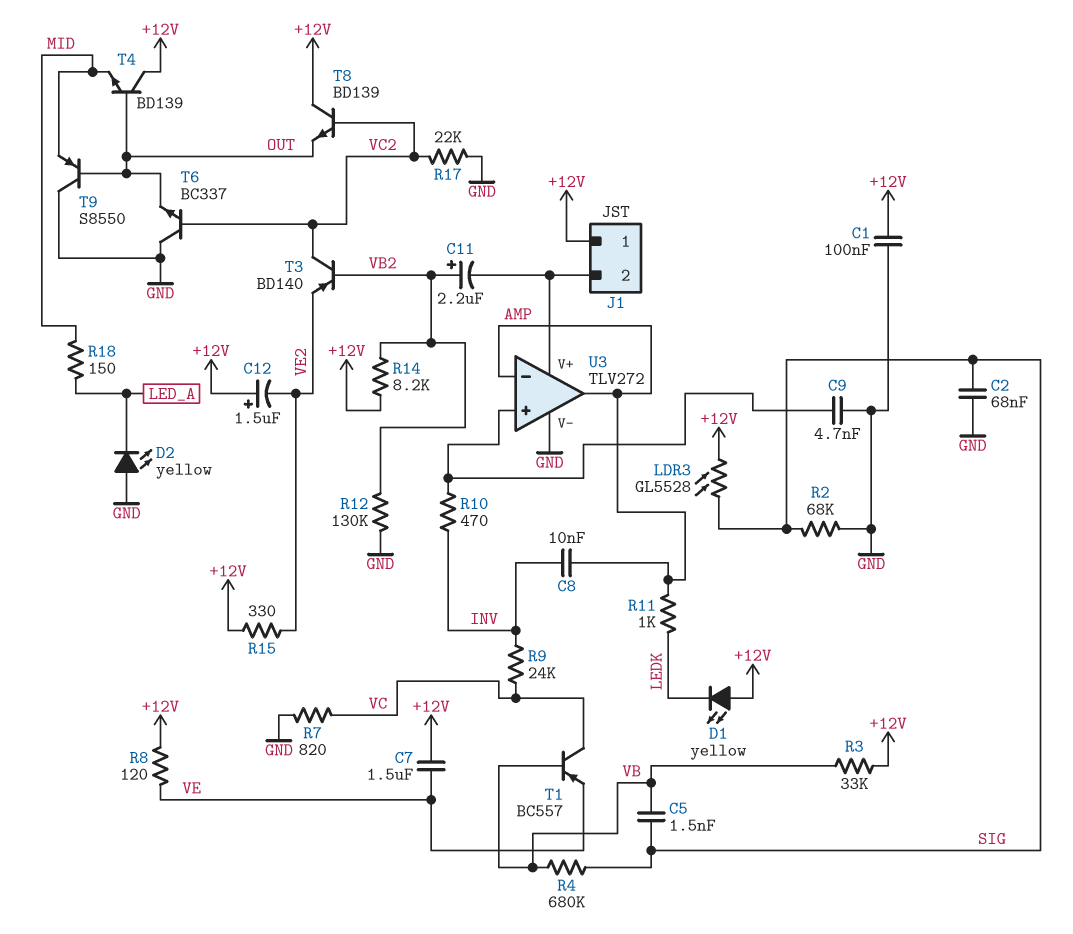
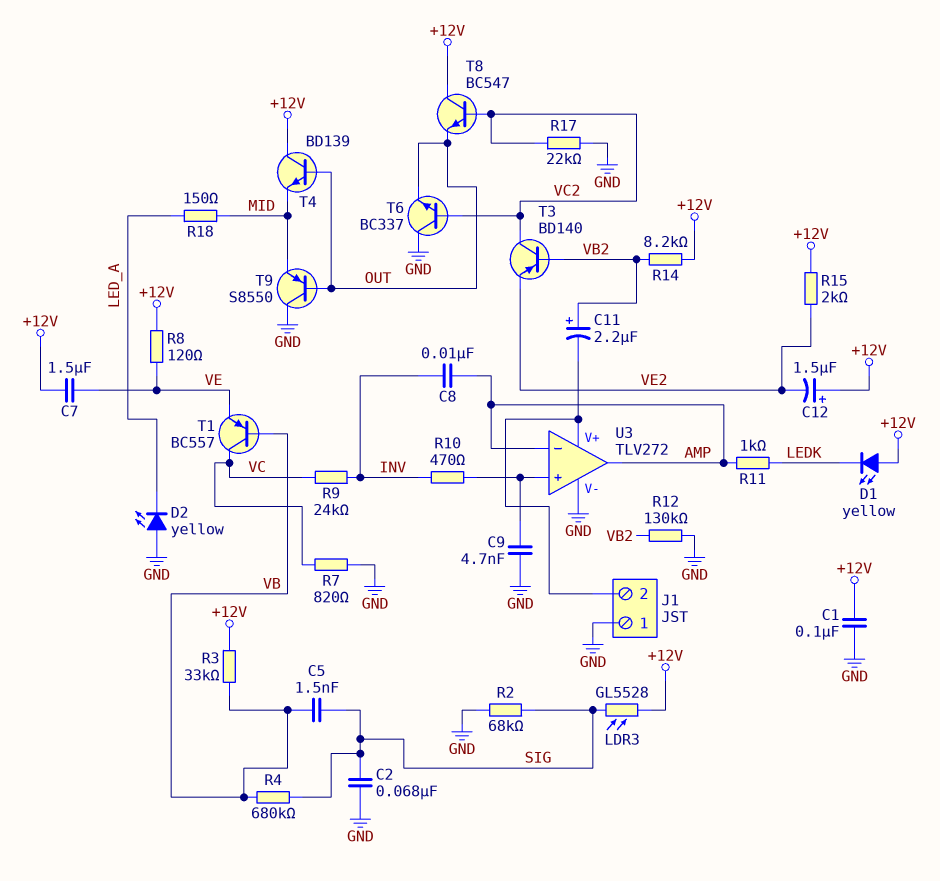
J1 pin 1: +12V -> GND
R15: 330 (+12V, VE2) -> 2k (+12V, VE2)
T8: NPN BD139 (B VC2, C +12V, E OUT) -> NPN BC547 (B VC2, C +12V, E OUT)

